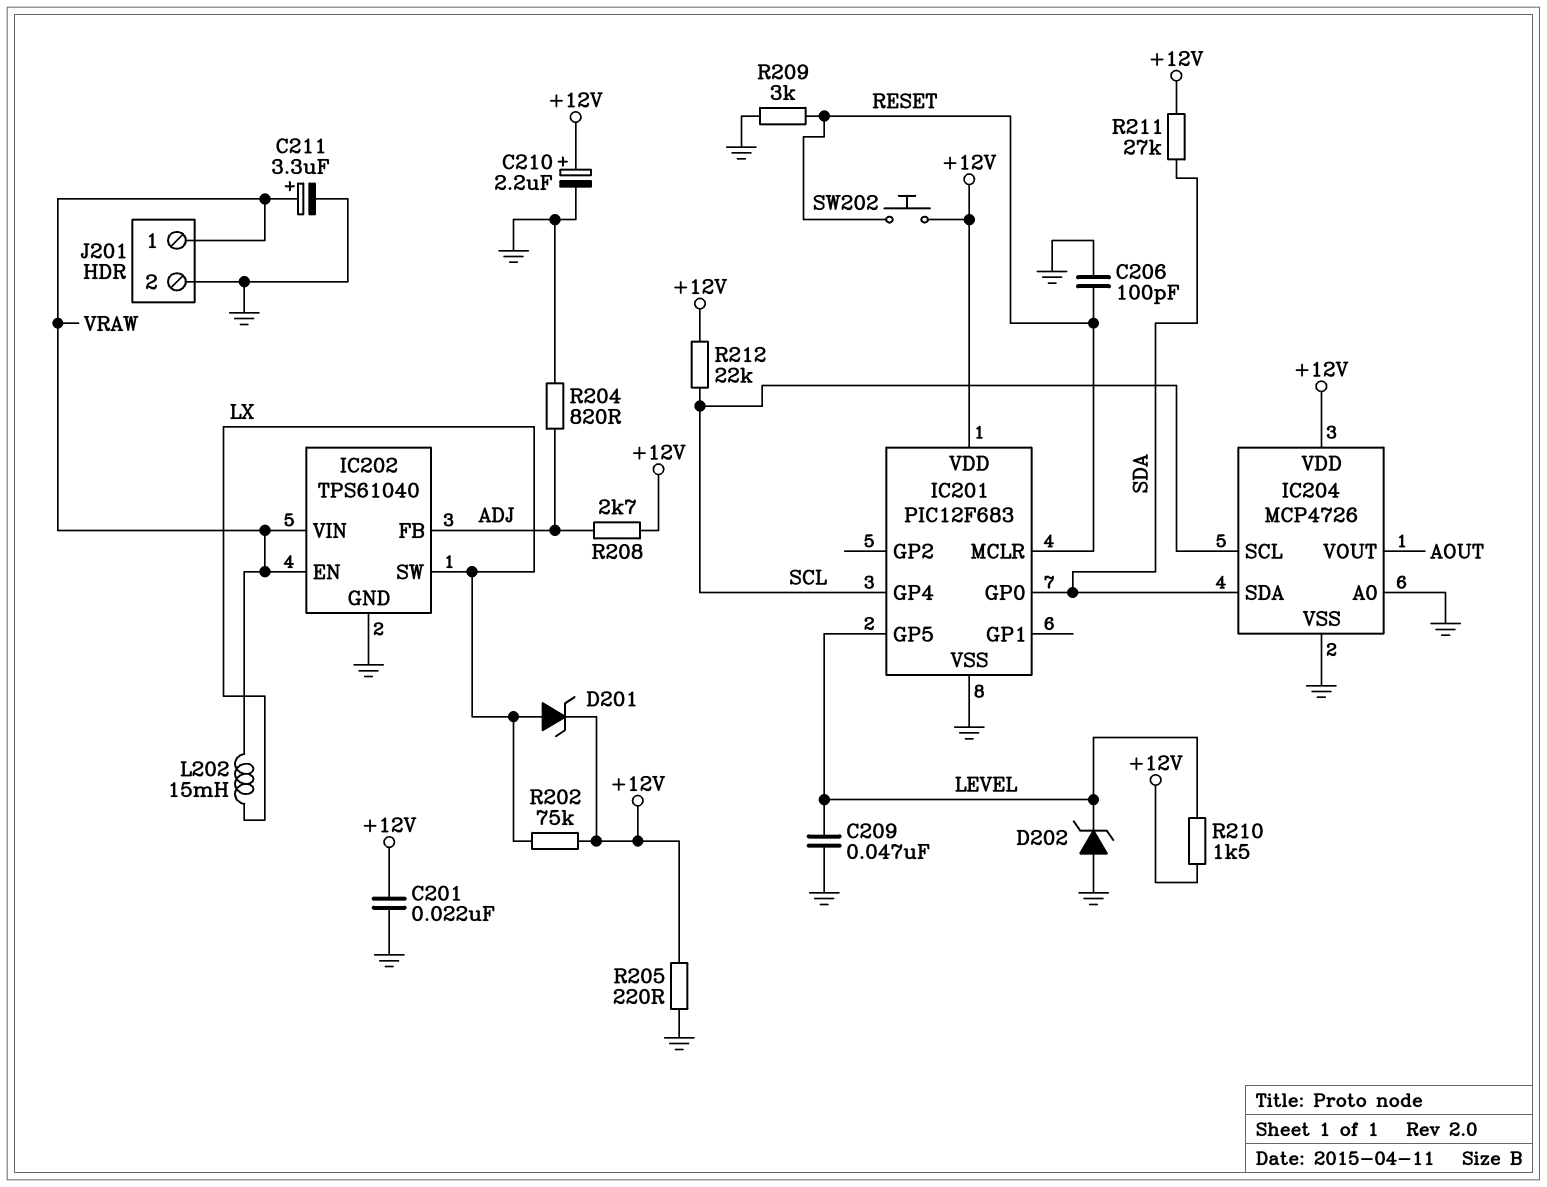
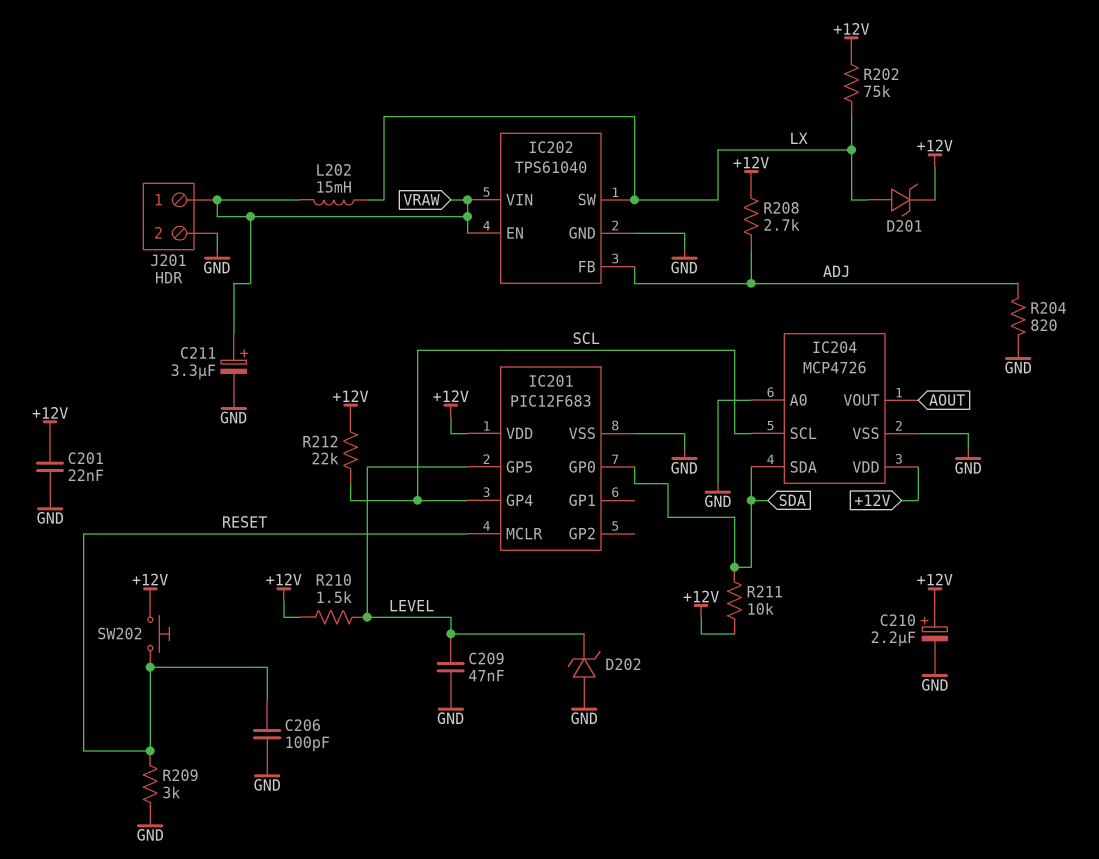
R205: 220 (+12V, GND) -> none
R211: 27k (+12V, SDA) -> 10k (+12V, SDA)

